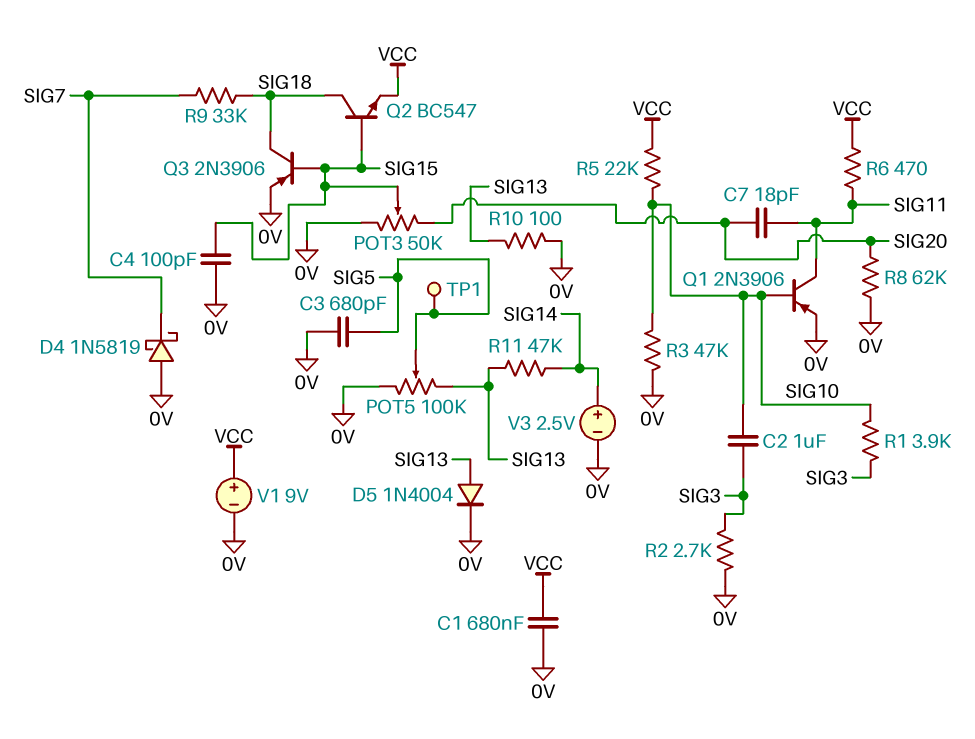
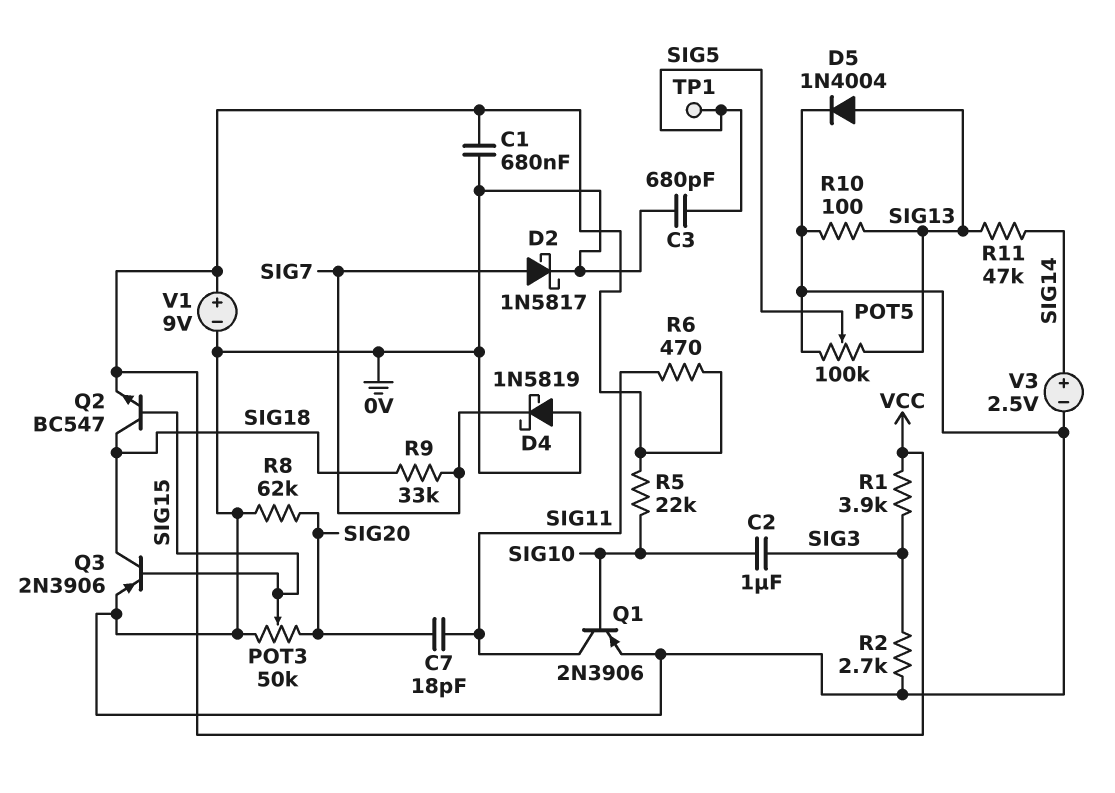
C4: 100pF (0V, SIG15) -> none
D2: none -> schottky 1N5817 (A SIG7, K 0V)
R1: 3.9k (SIG3, SIG10) -> 3.9k (SIG3, VCC)
R3: 47k (0V, SIG10) -> none

